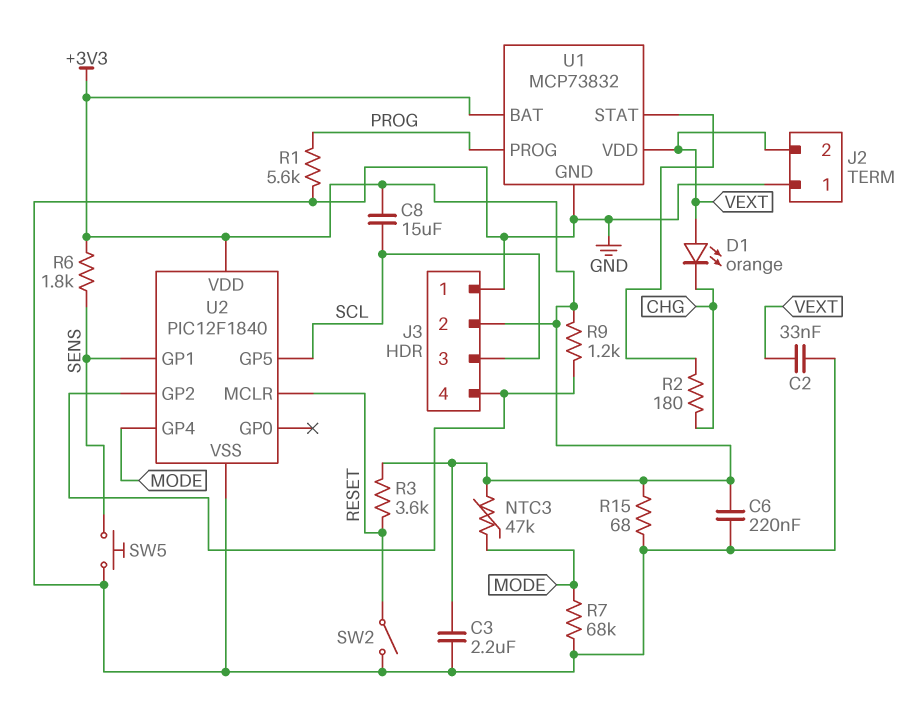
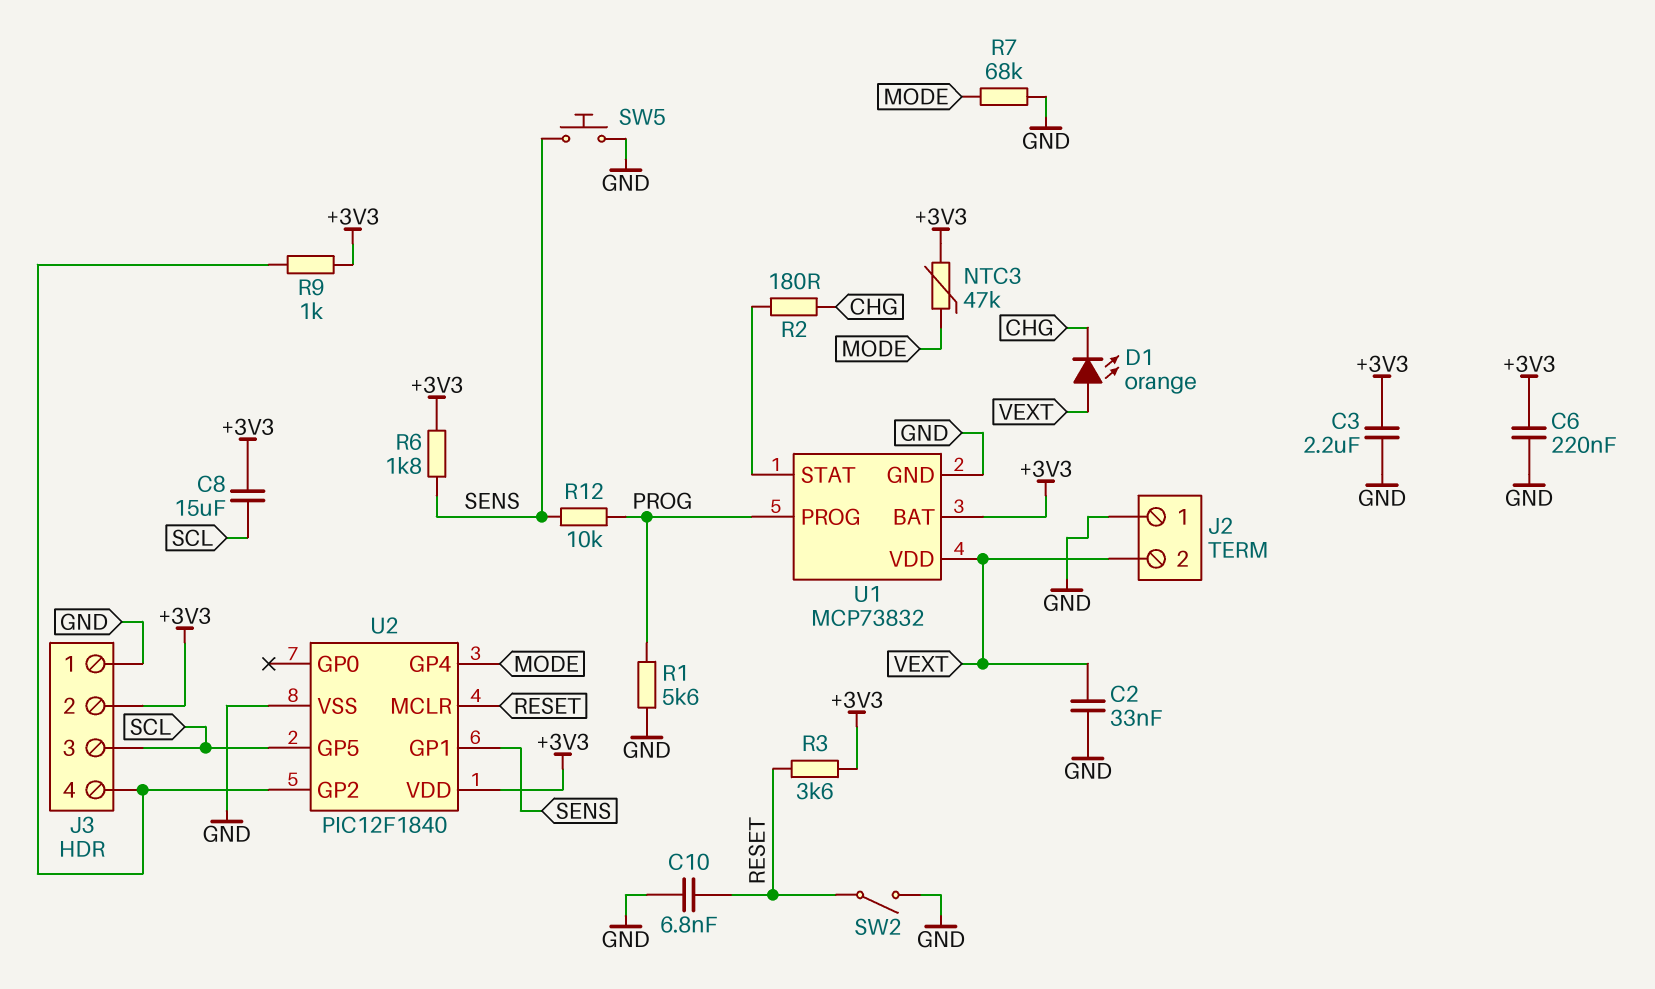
C10: none -> 6.8nF (GND, RESET)
R9: 1.2k (+3V3, J3/4) -> 1k (+3V3, J3/4)
R12: none -> 10k (PROG, SENS)
R15: 68 (+3V3, GND) -> none

